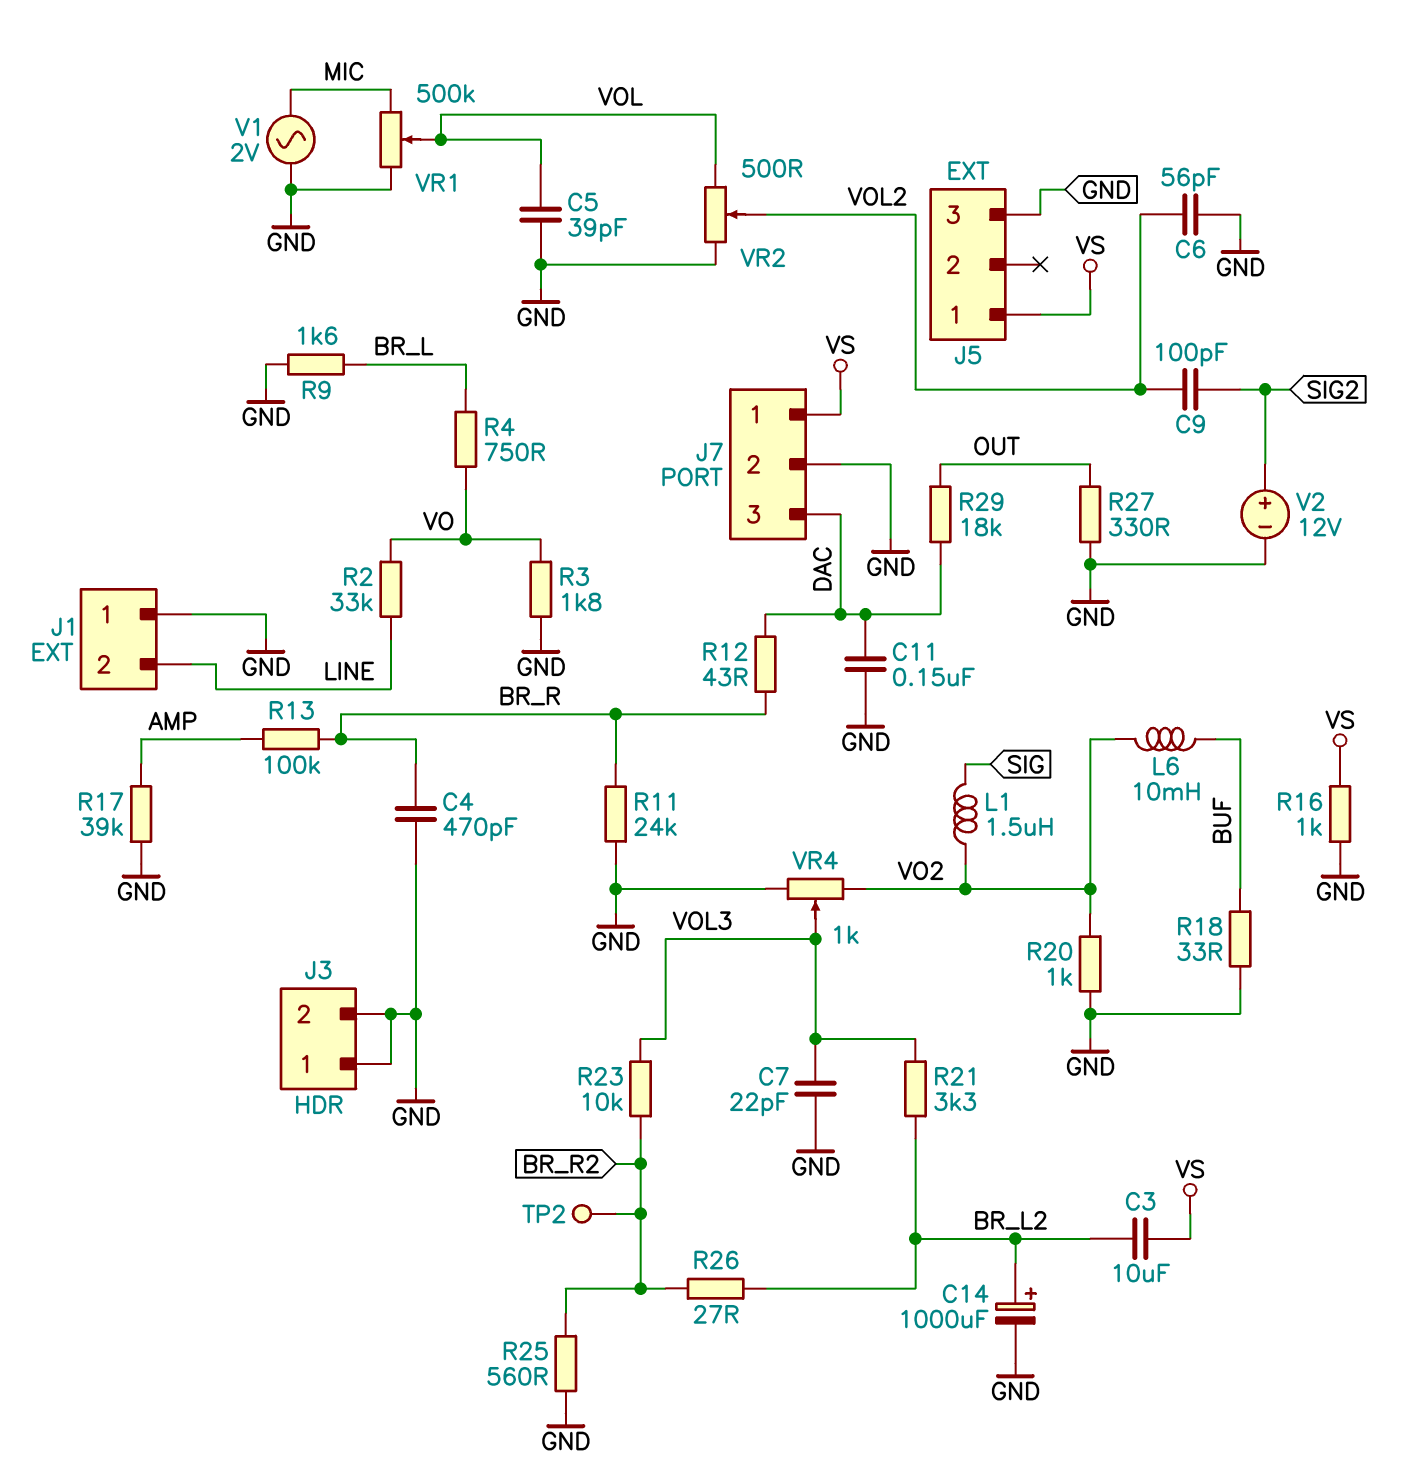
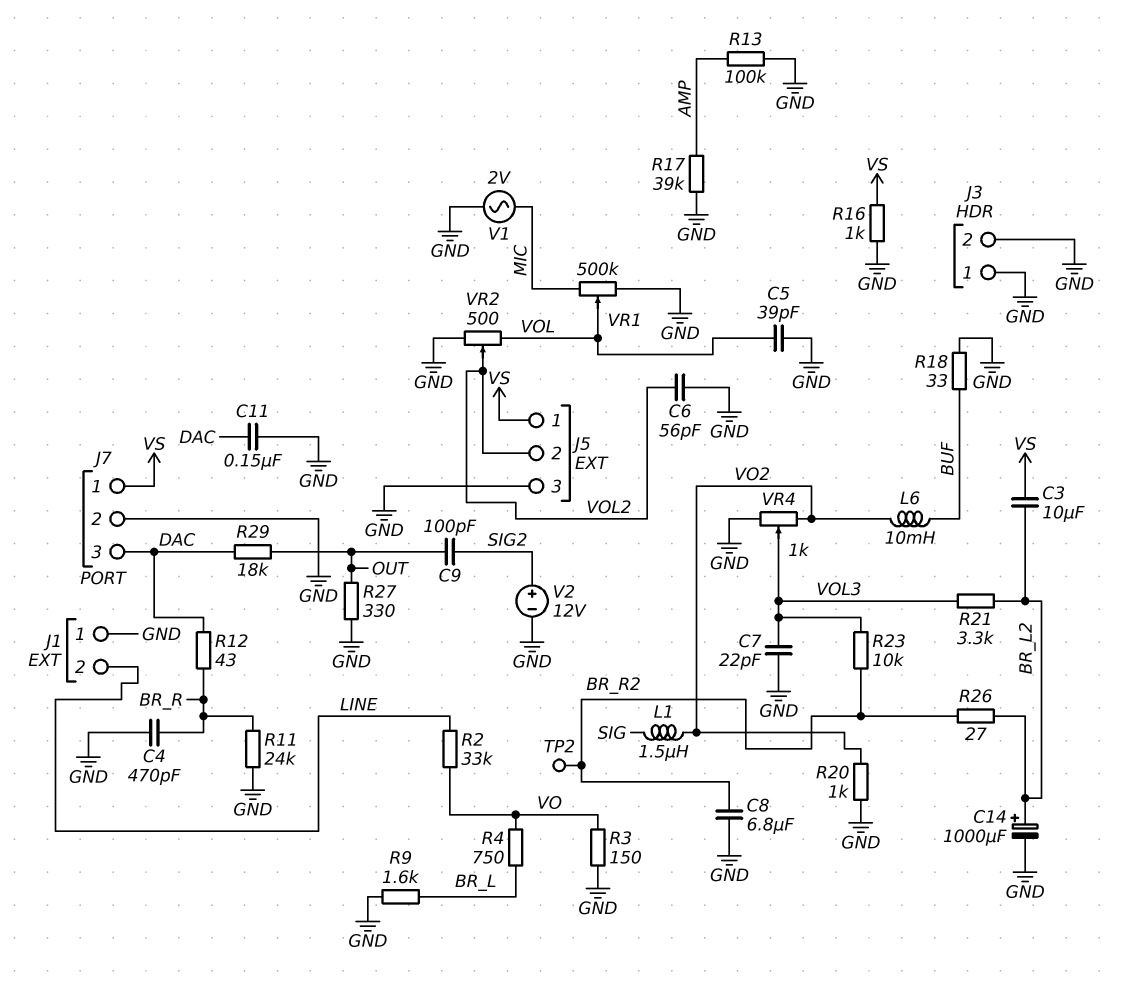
C8: none -> 6.8uF (BR_R2, GND)
C9: 100pF (SIG2, VOL2) -> 100pF (OUT, SIG2)
J5 pin 2: none -> VOL2
R3: 1.8k (GND, VO) -> 150 (GND, VO)
R13: 100k (AMP, BR_R) -> 100k (AMP, GND)
R25: 560 (BR_R2, GND) -> none

